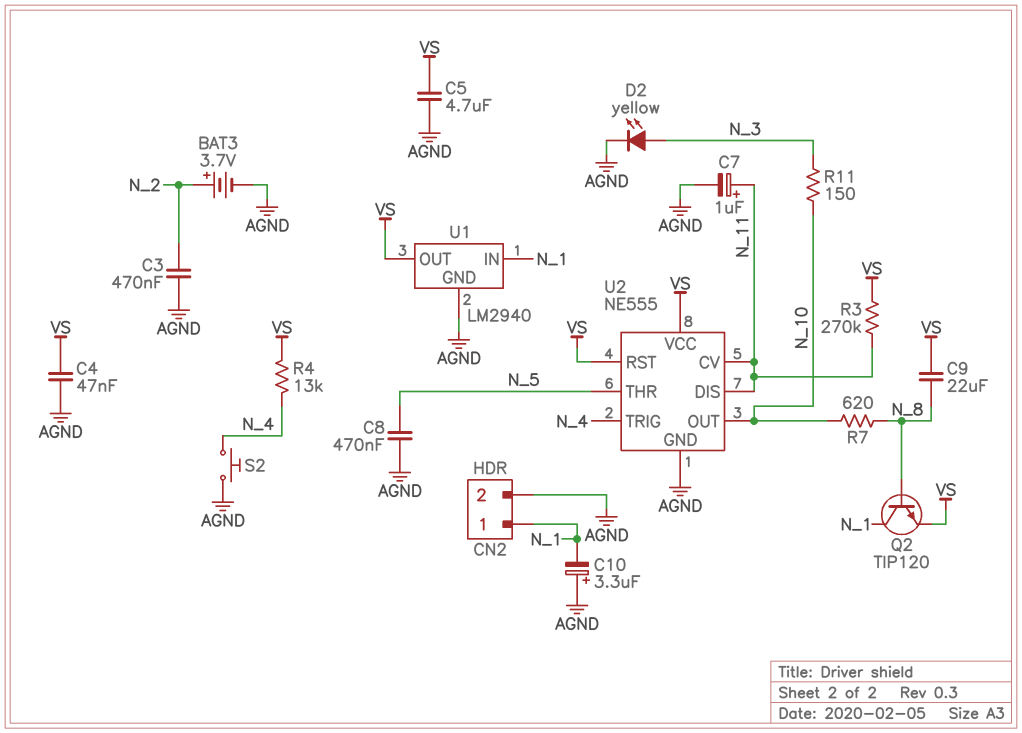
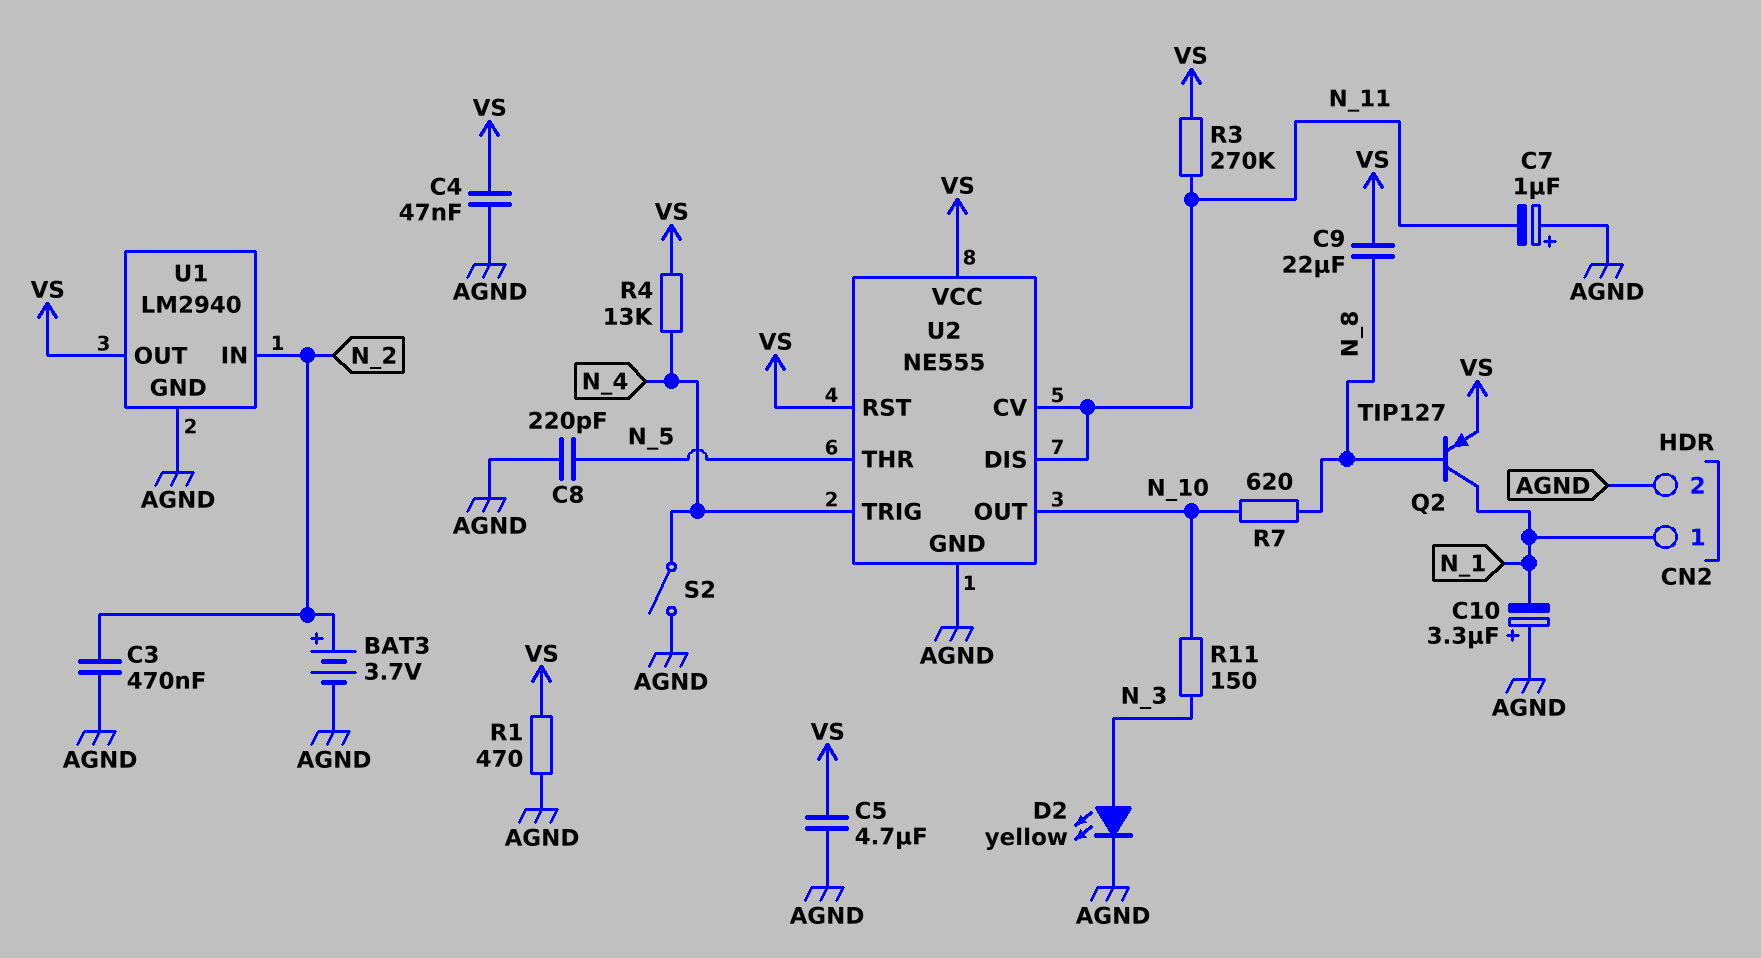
C7: 1uF (plus N_11, minus AGND) -> 1uF (plus AGND, minus N_11)
C8: 470nF (AGND, N_5) -> 220pF (AGND, N_5)
Q2: NPN TIP120 (B N_8, C N_1, E VS) -> PNP TIP127 (B N_8, C N_1, E VS)
R1: none -> 470 (AGND, VS)
S2: button (AGND, N_4) -> switch (AGND, N_4)
U1 pin IN: N_1 -> N_2

